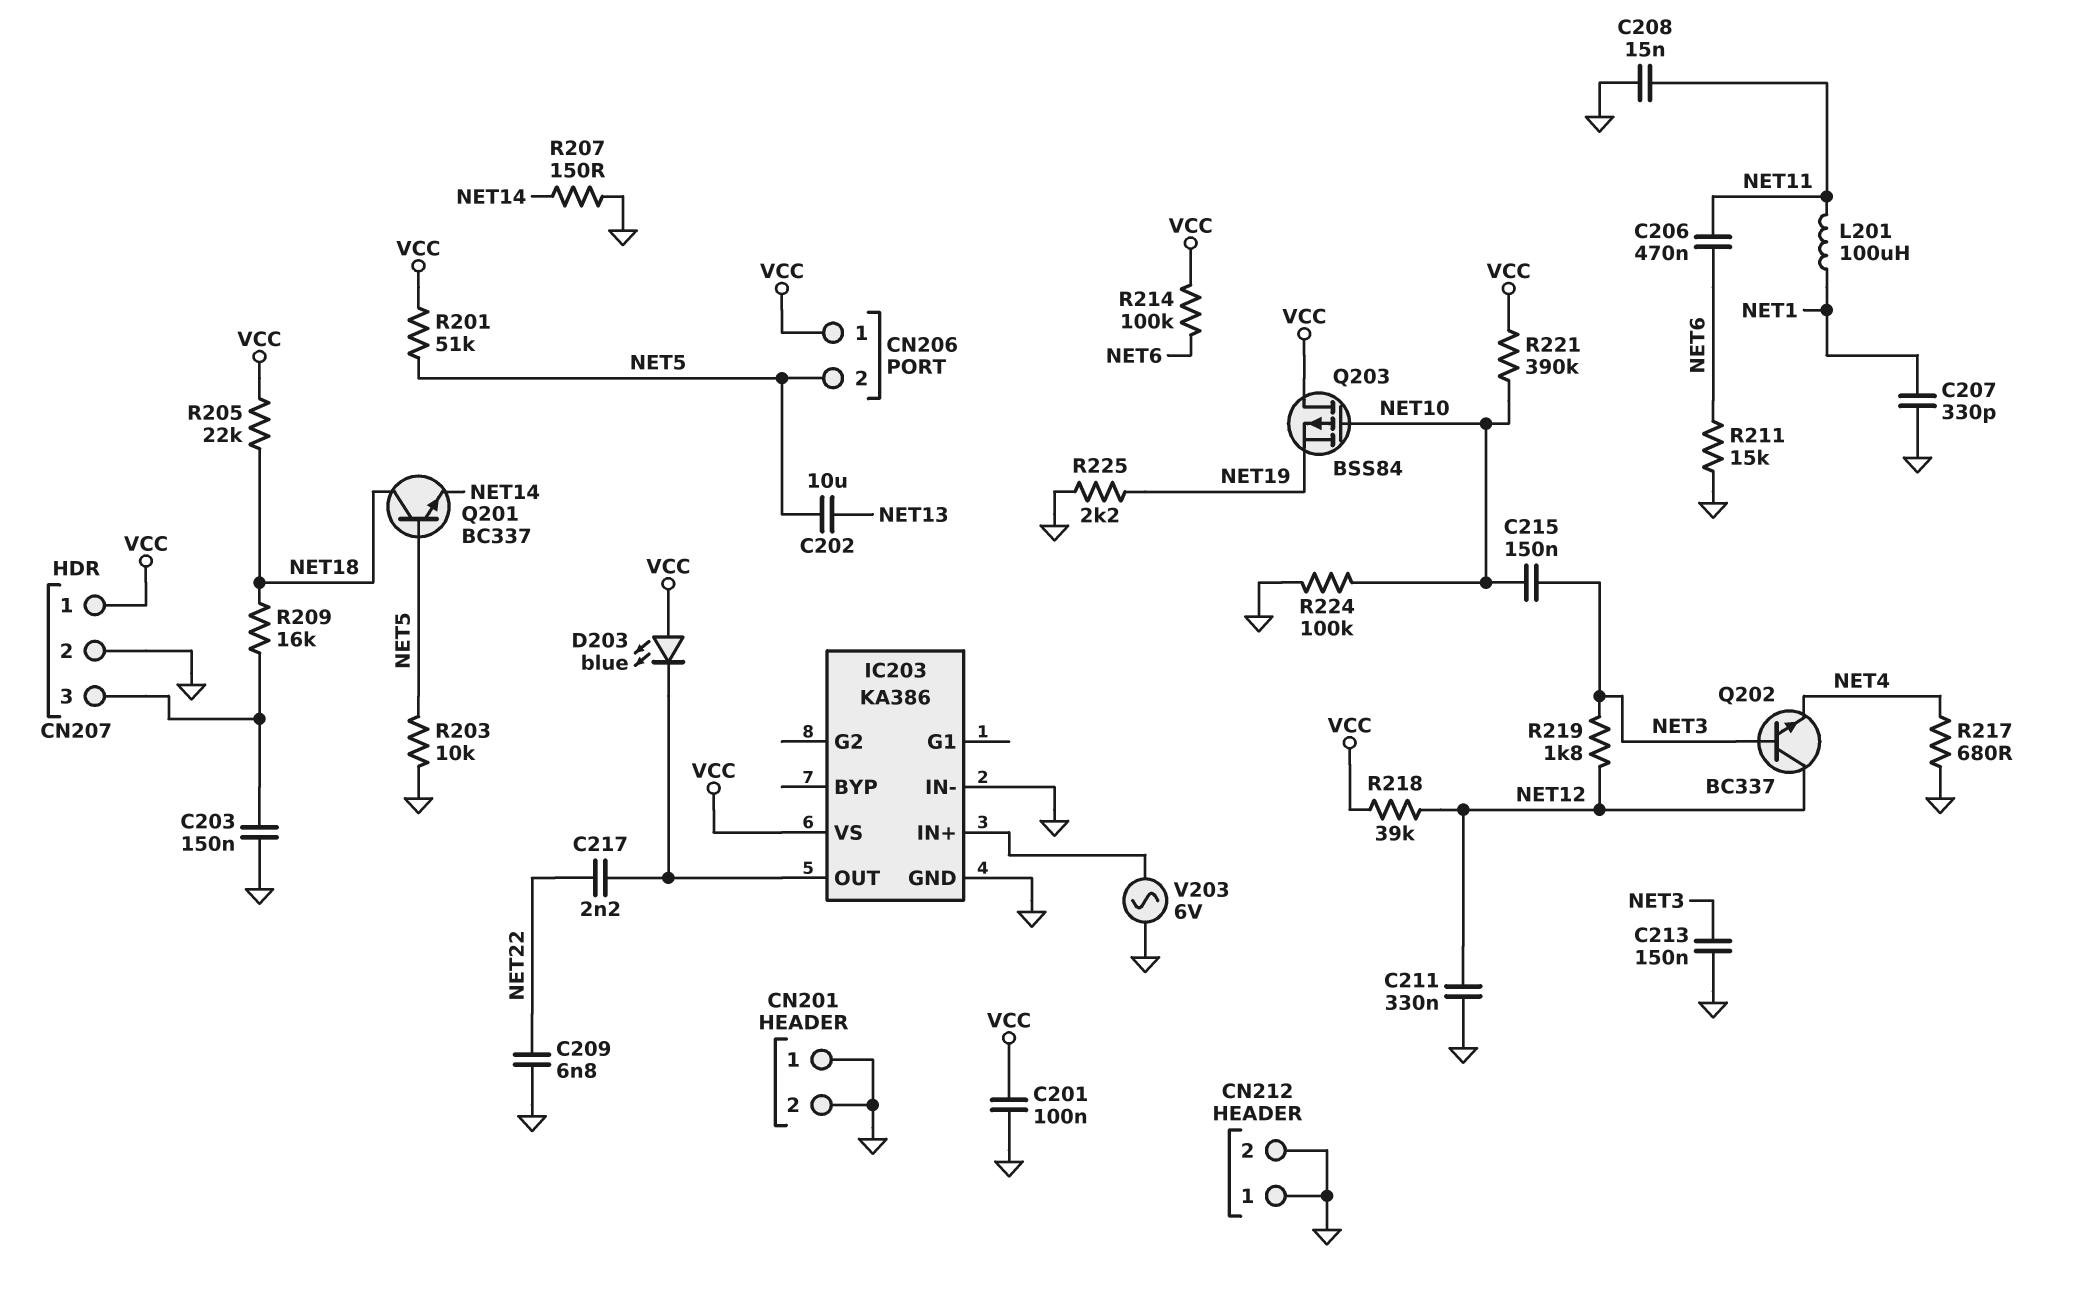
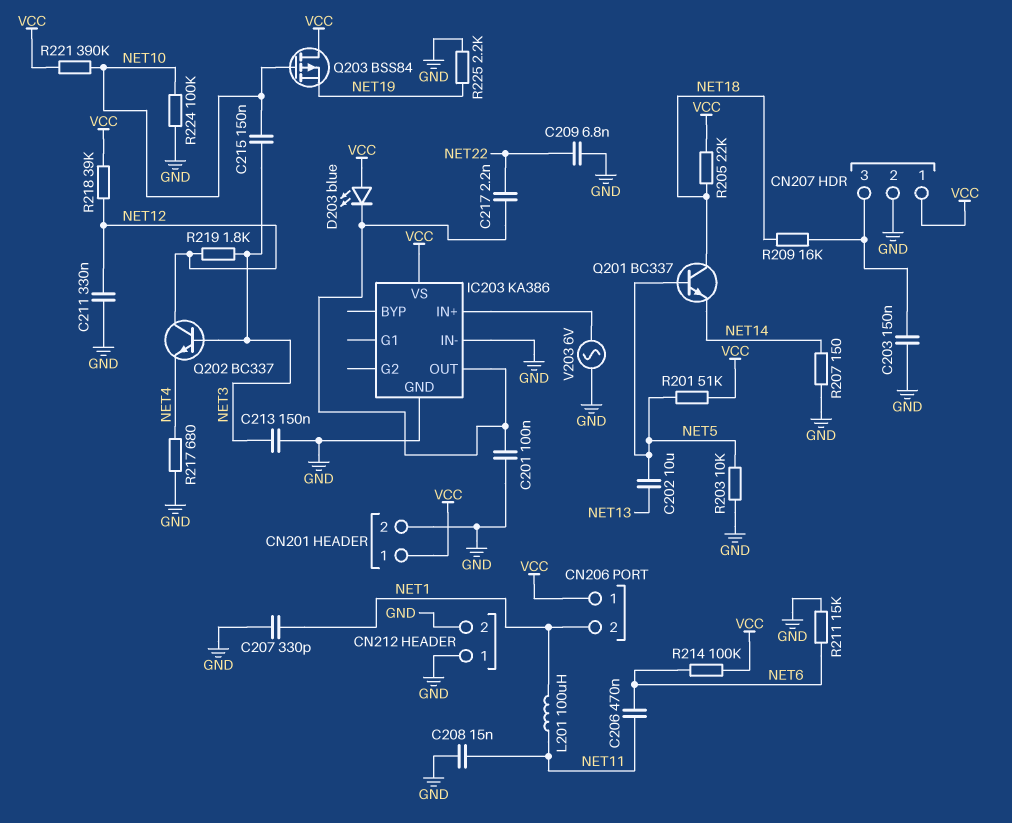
C201: 100nF (GND, VCC) -> 100nF (GND, IC203/OUT)
CN201 pin 1: GND -> VCC
CN206 pin 2: NET5 -> NET1

